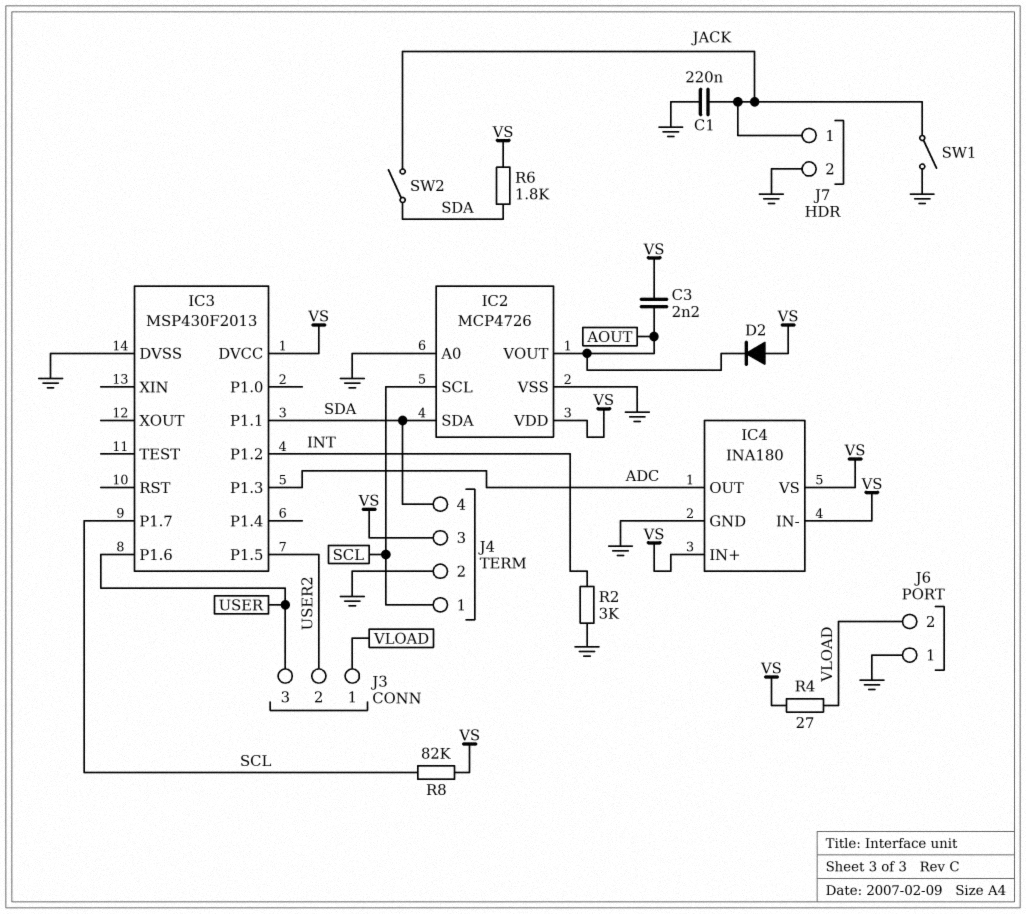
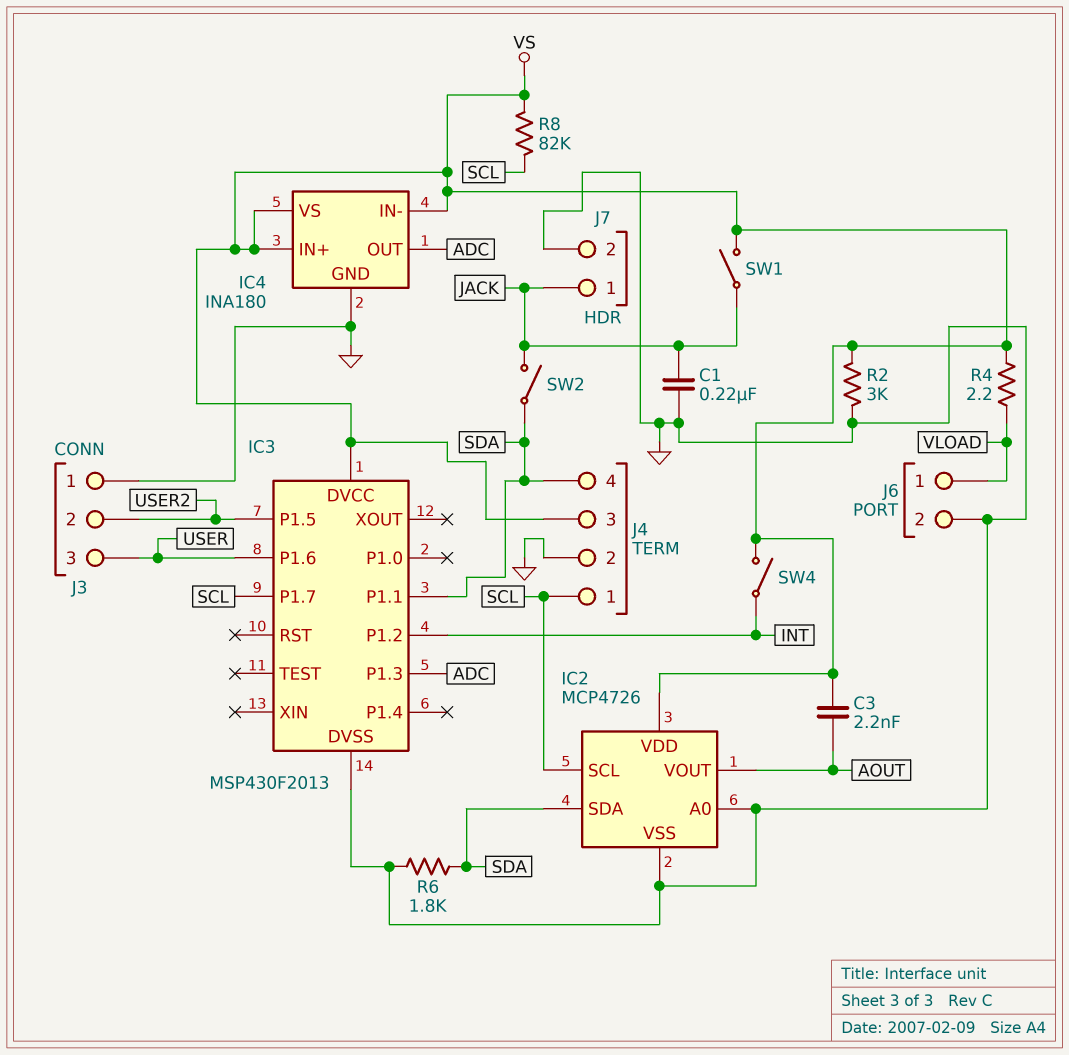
D2: diode (A VS, K AOUT) -> none
J3 pin 1: VLOAD -> GND
J6 pin 1: GND -> VLOAD
J6 pin 2: VLOAD -> GND
R2: 3k (GND, INT) -> 3k (GND, VS)
R4: 27 (VLOAD, VS) -> 2.2 (VLOAD, VS)
R6: 1.8k (SDA, VS) -> 1.8k (GND, SDA)
SW1: switch (GND, JACK) -> switch (JACK, VS)
SW4: none -> switch (INT, VS)

